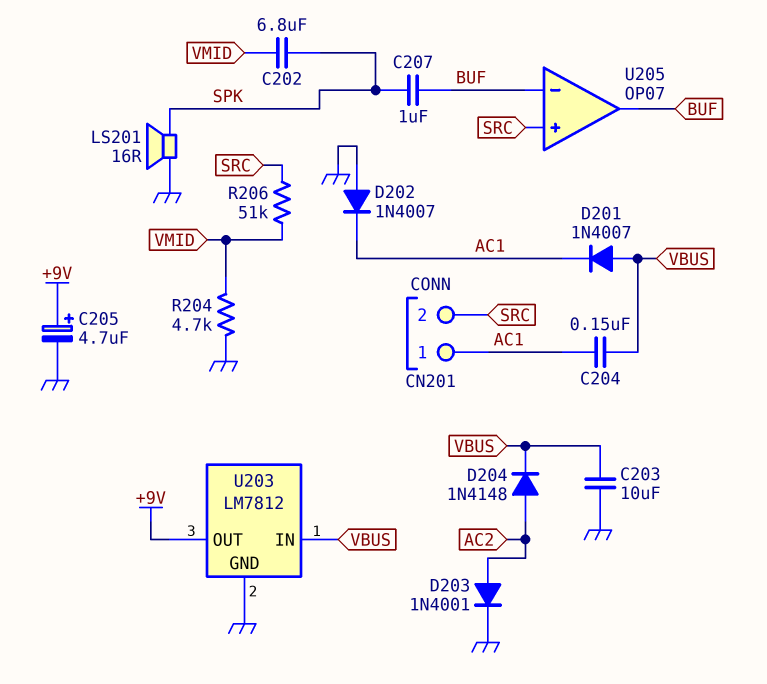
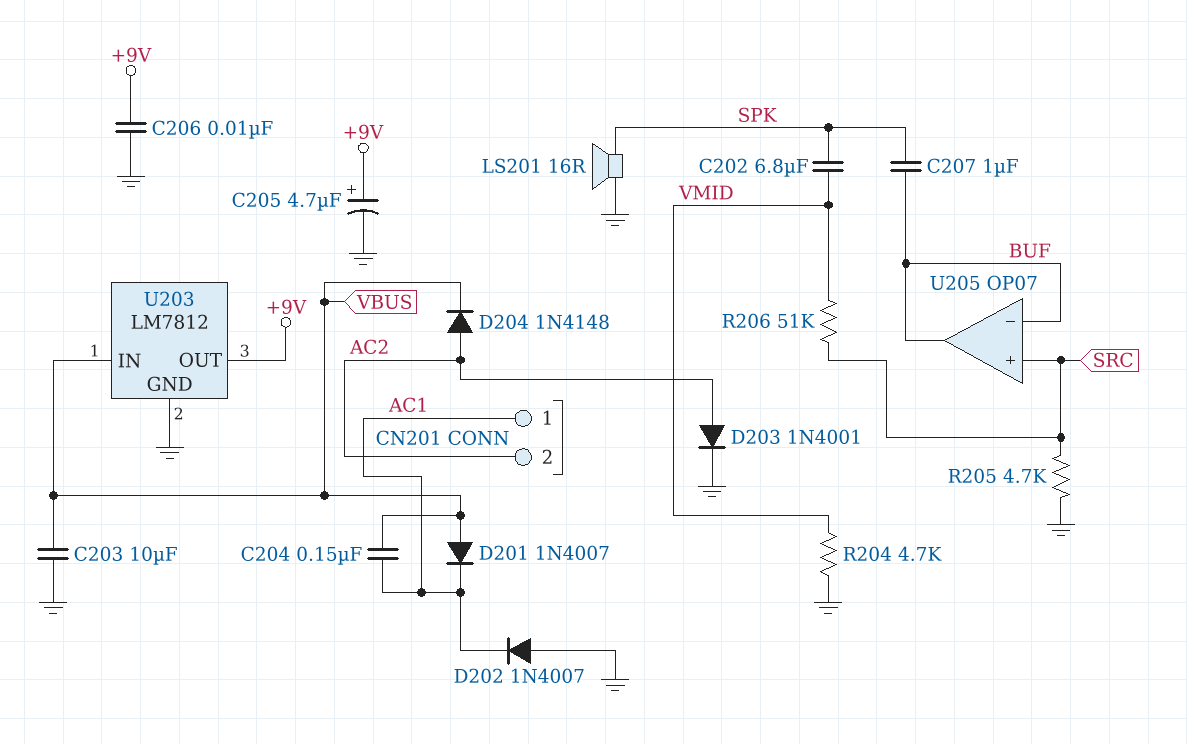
C206: none -> 10nF (+9V, GND)
CN201 pin 2: SRC -> AC2
R205: none -> 4.7k (GND, SRC)

